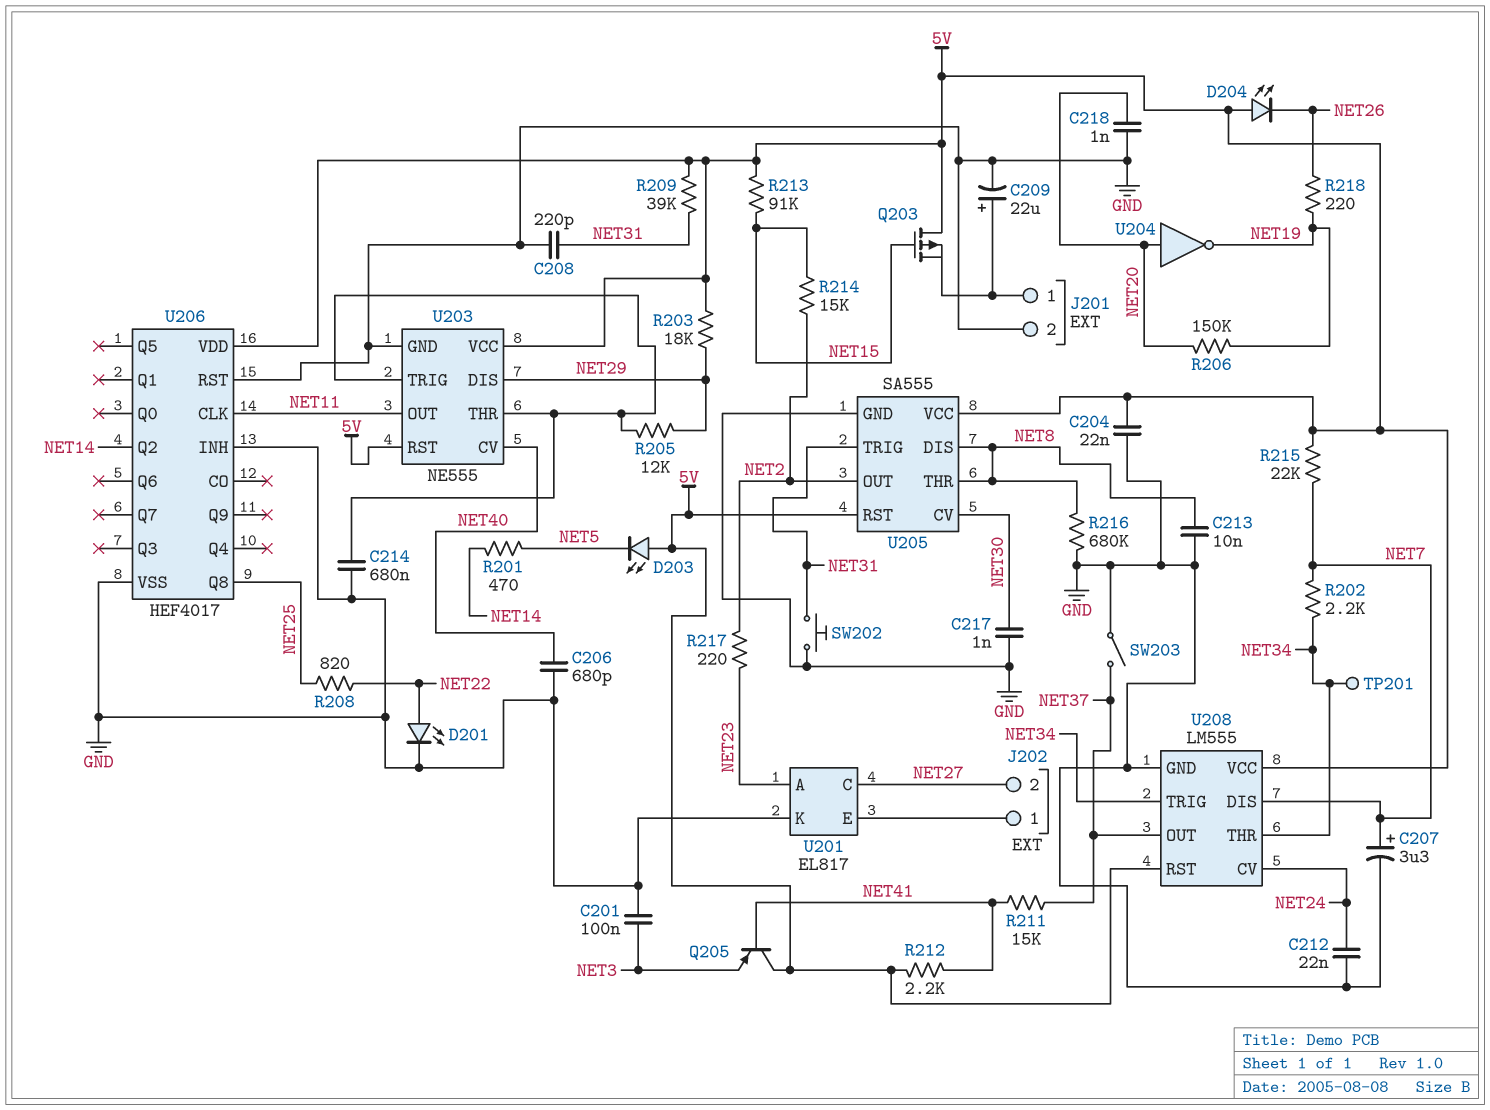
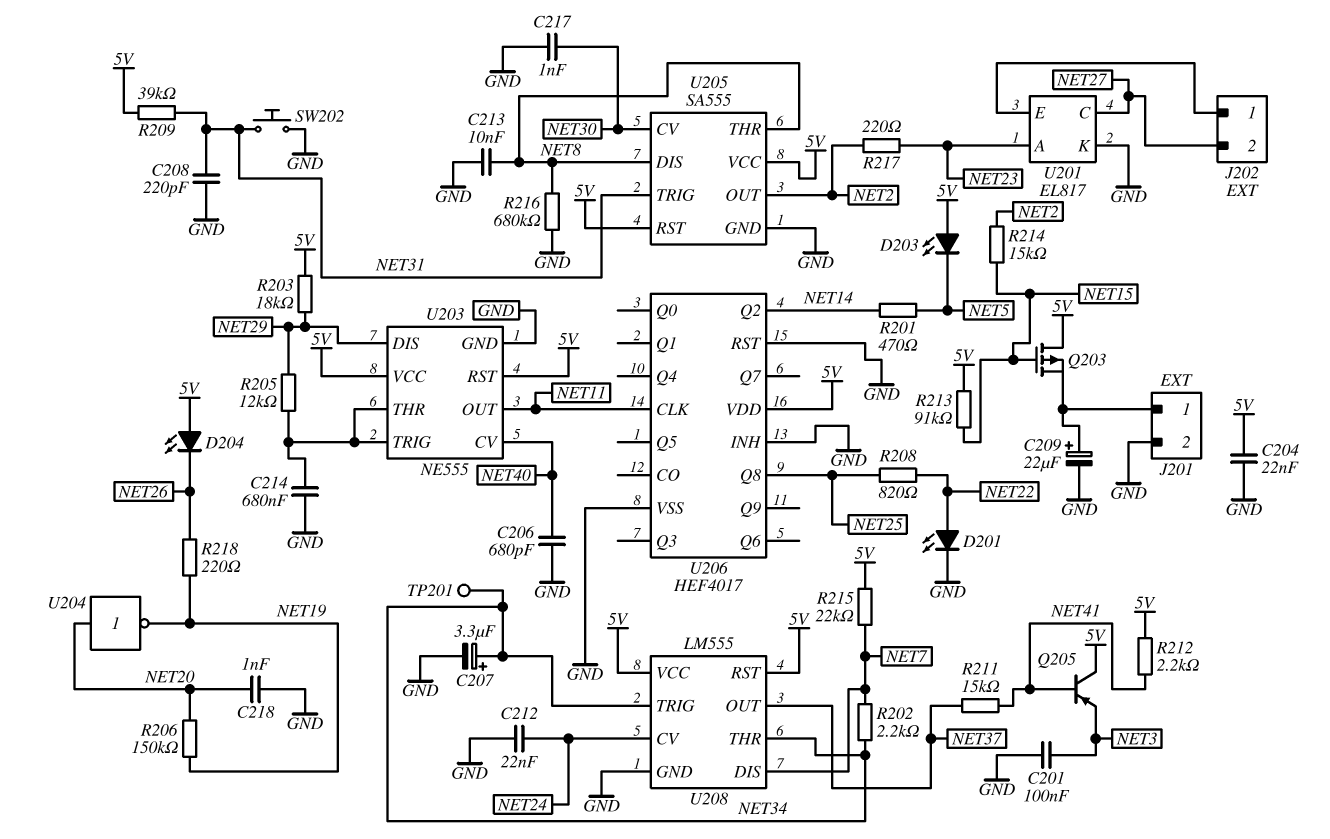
C207: 3.3uF (plus NET7, minus GND) -> 3.3uF (plus NET34, minus GND)
SW203: switch (GND, NET37) -> none

